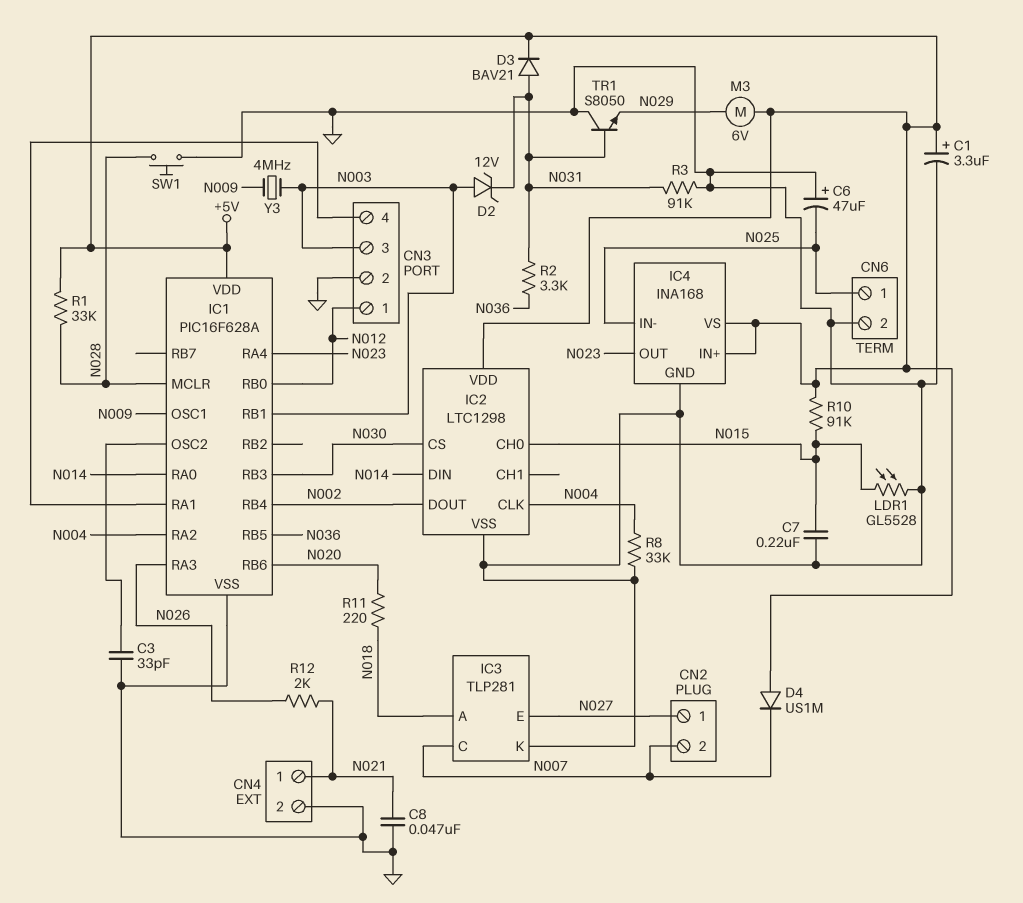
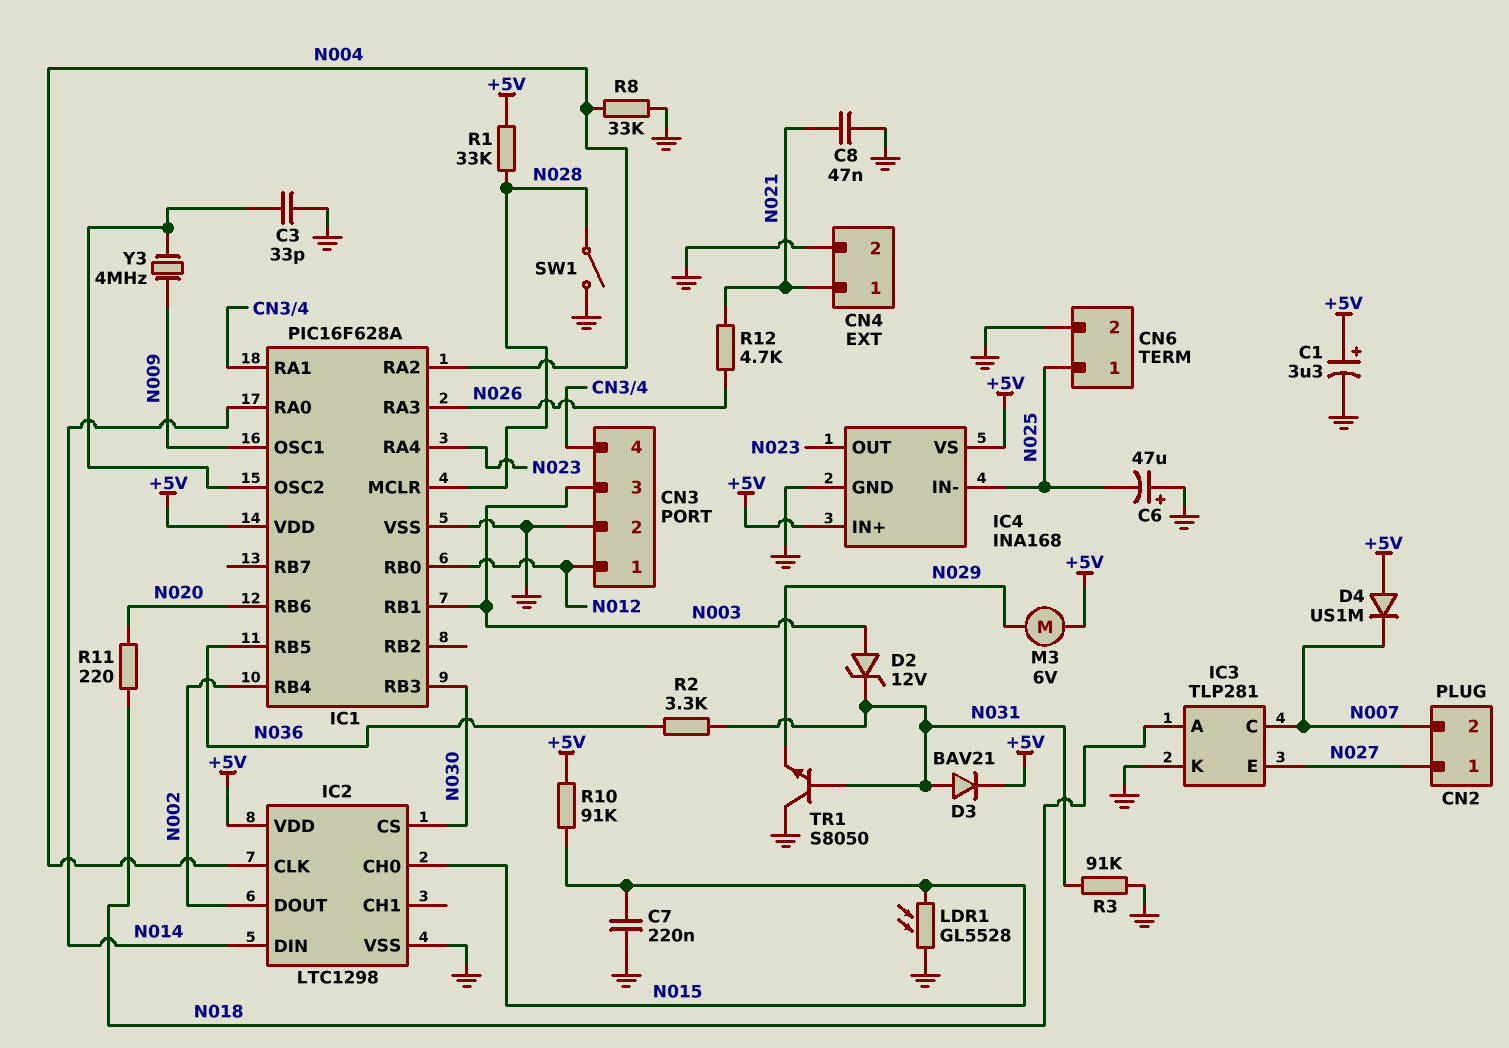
R12: 2k (N021, N026) -> 4.7k (N021, N026)
SW1: button (GND, N028) -> switch (GND, N028)
Y3: 4MHz (N003, N009) -> 4MHz (IC1/OSC2, N009)

